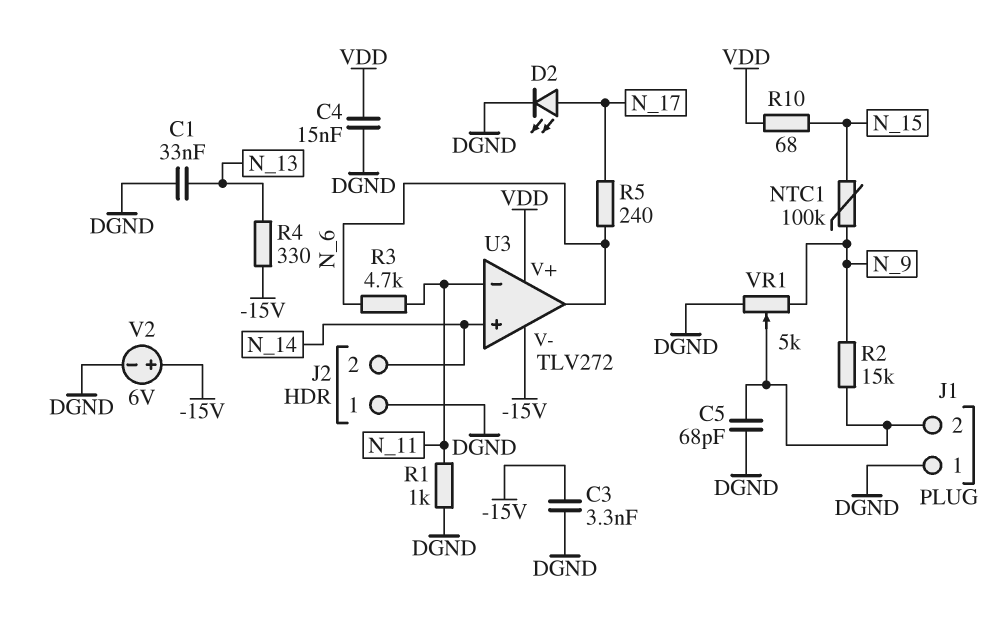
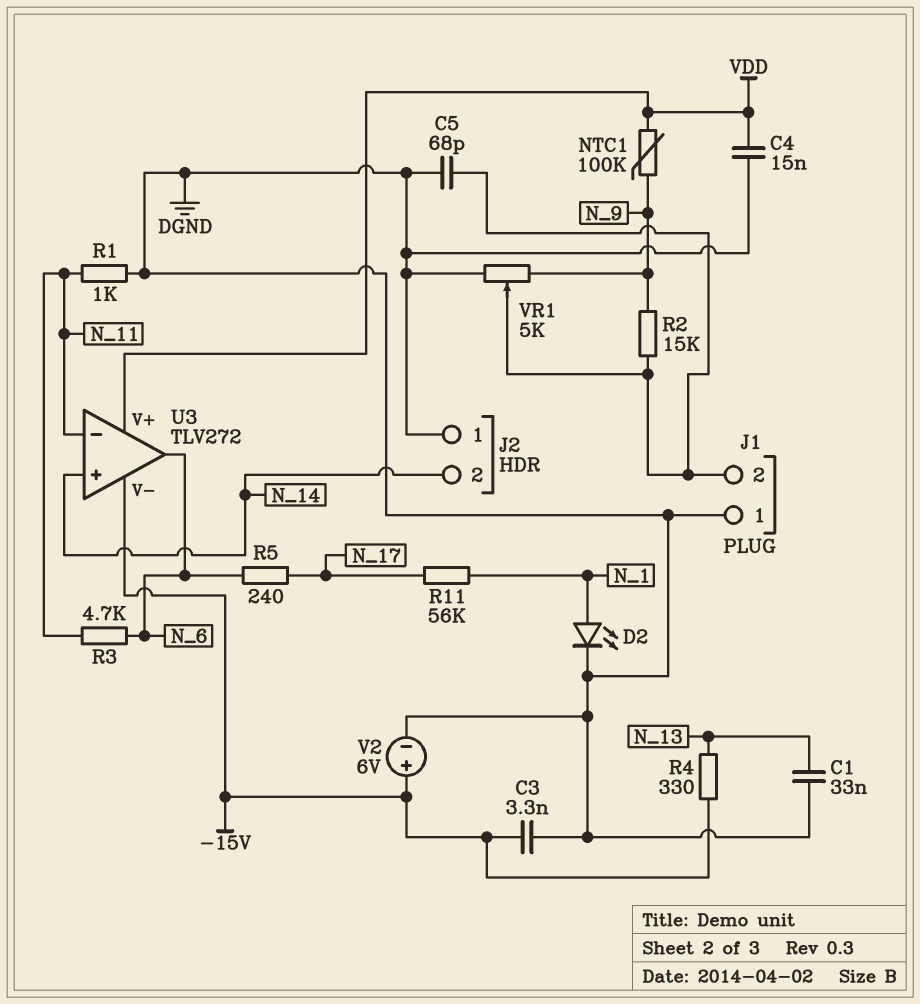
D2: LED (A N_17, K DGND) -> LED (A N_1, K DGND)
NTC1: 100k (N_9, N_15) -> 100k (N_9, VDD)
R10: 68 (N_15, VDD) -> none
R11: none -> 56k (N_1, N_17)

